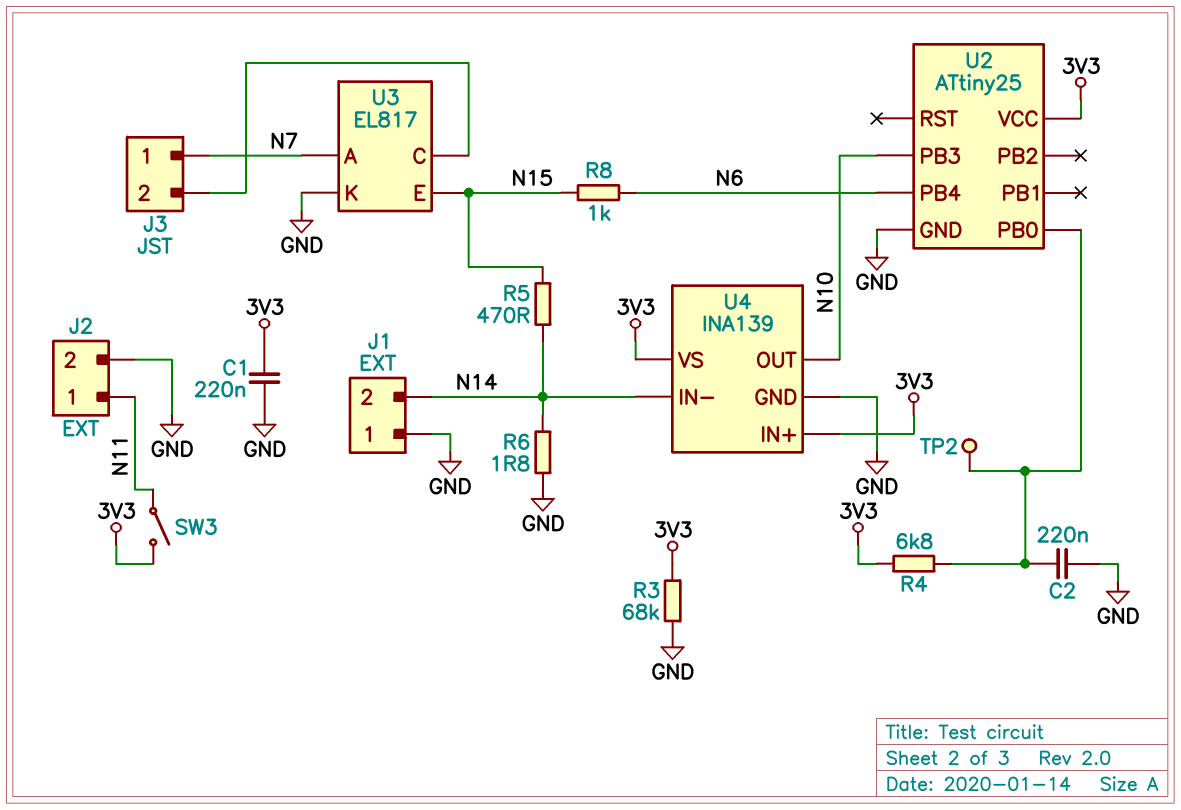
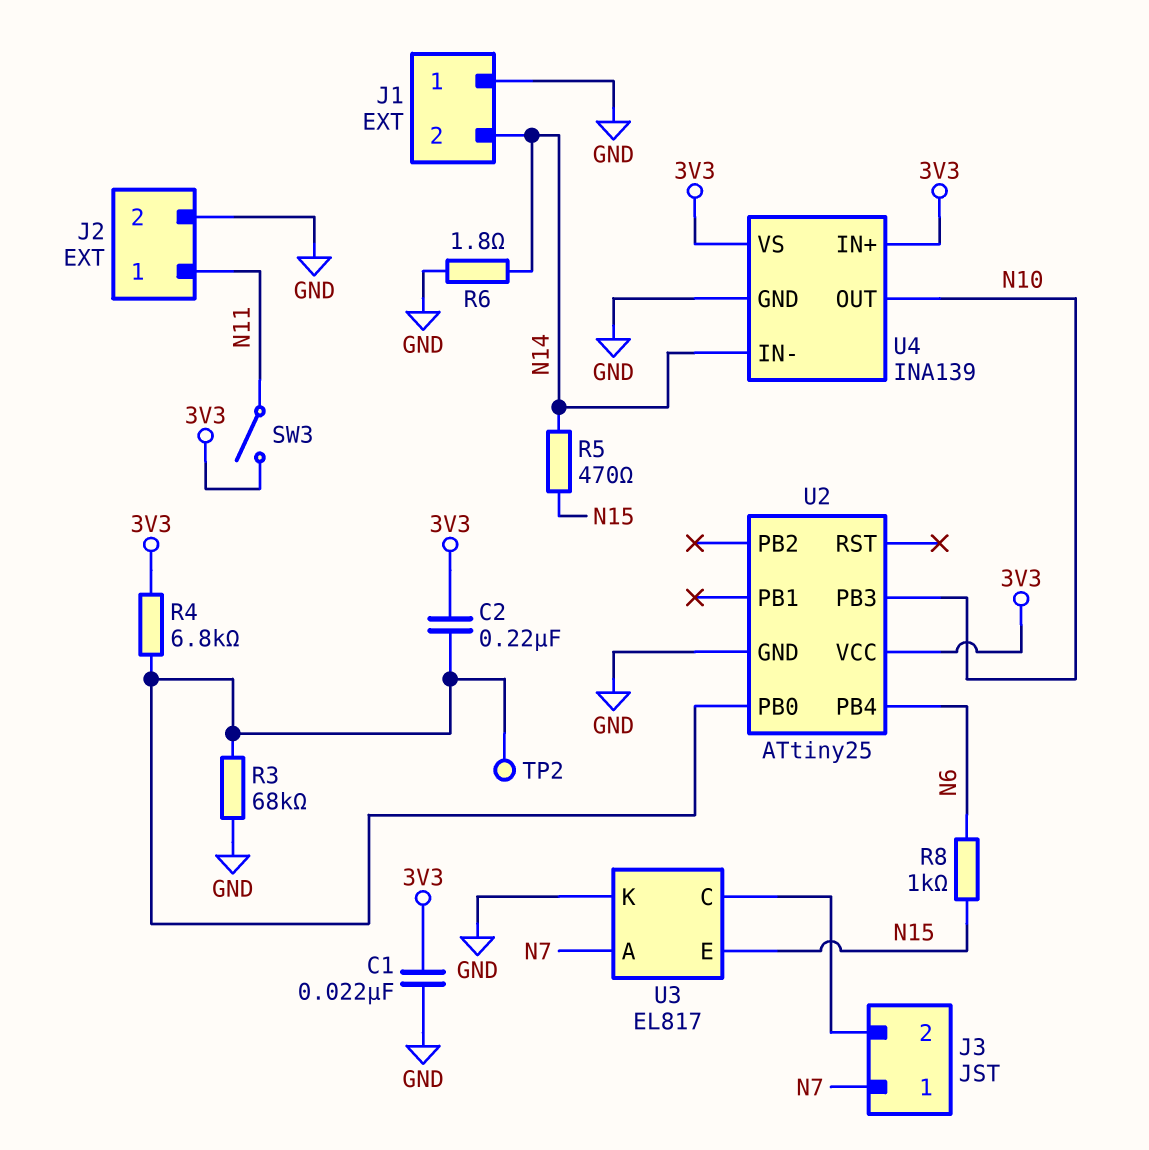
C1: 220nF (3V3, GND) -> 22nF (3V3, GND)
C2: 220nF (GND, U2/PB0) -> 220nF (3V3, U2/PB0)
R3: 68k (3V3, GND) -> 68k (GND, U2/PB0)

